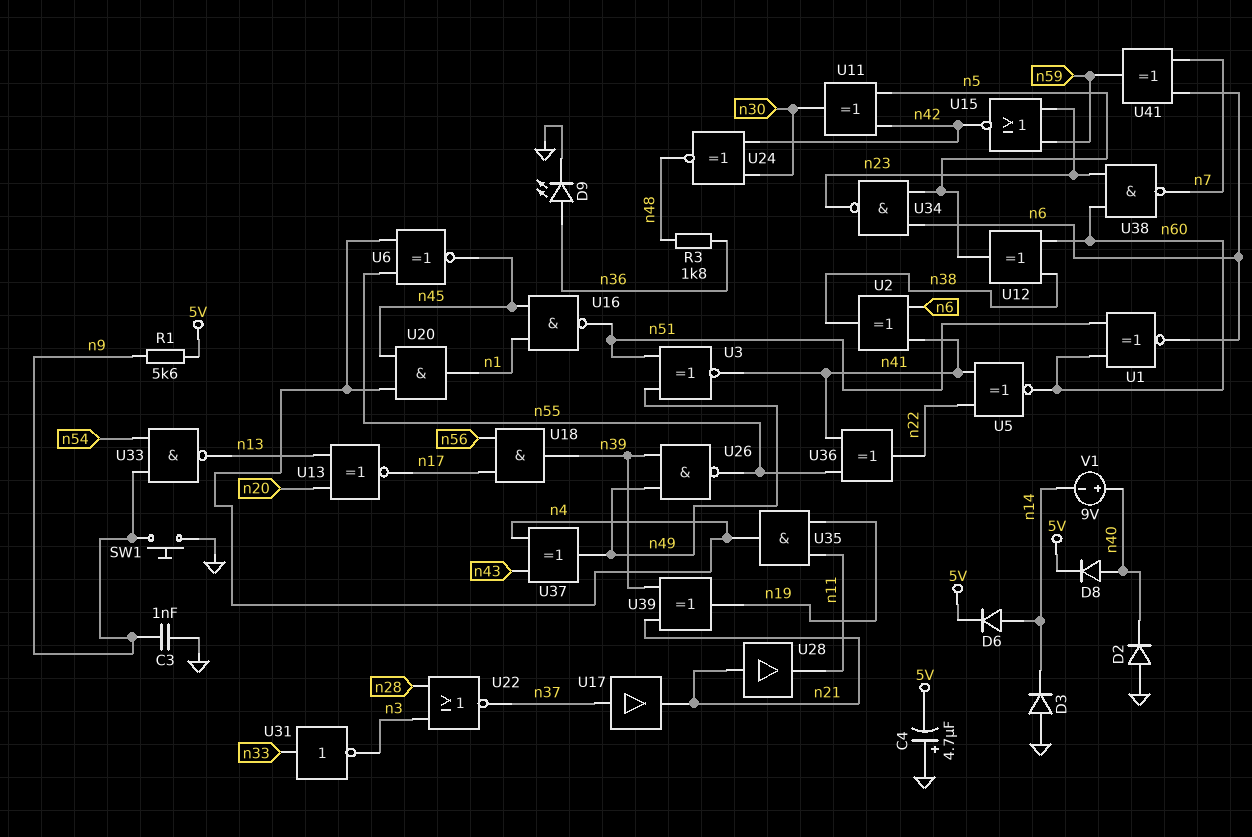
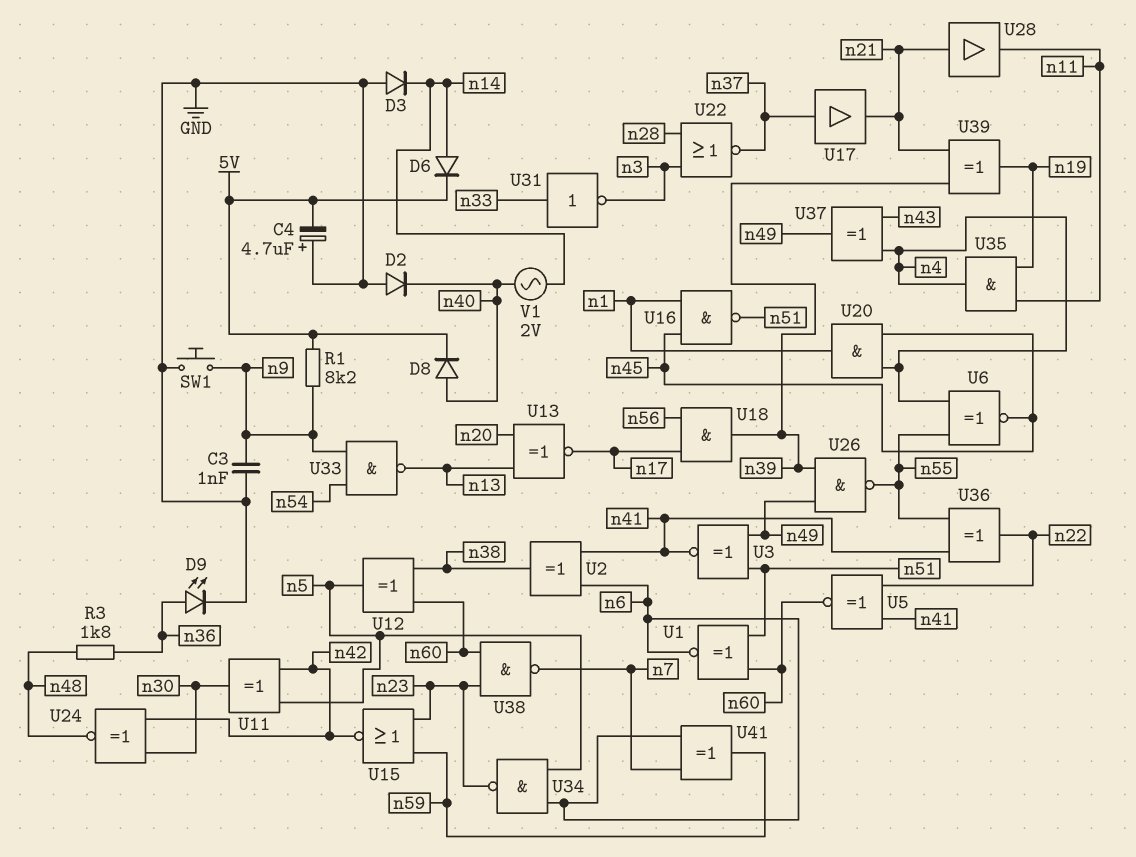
R1: 5.6k (5V, n9) -> 8.2k (5V, n9)
V1: 9V (plus n40, minus n14) -> AC 2V (n14, n40)

